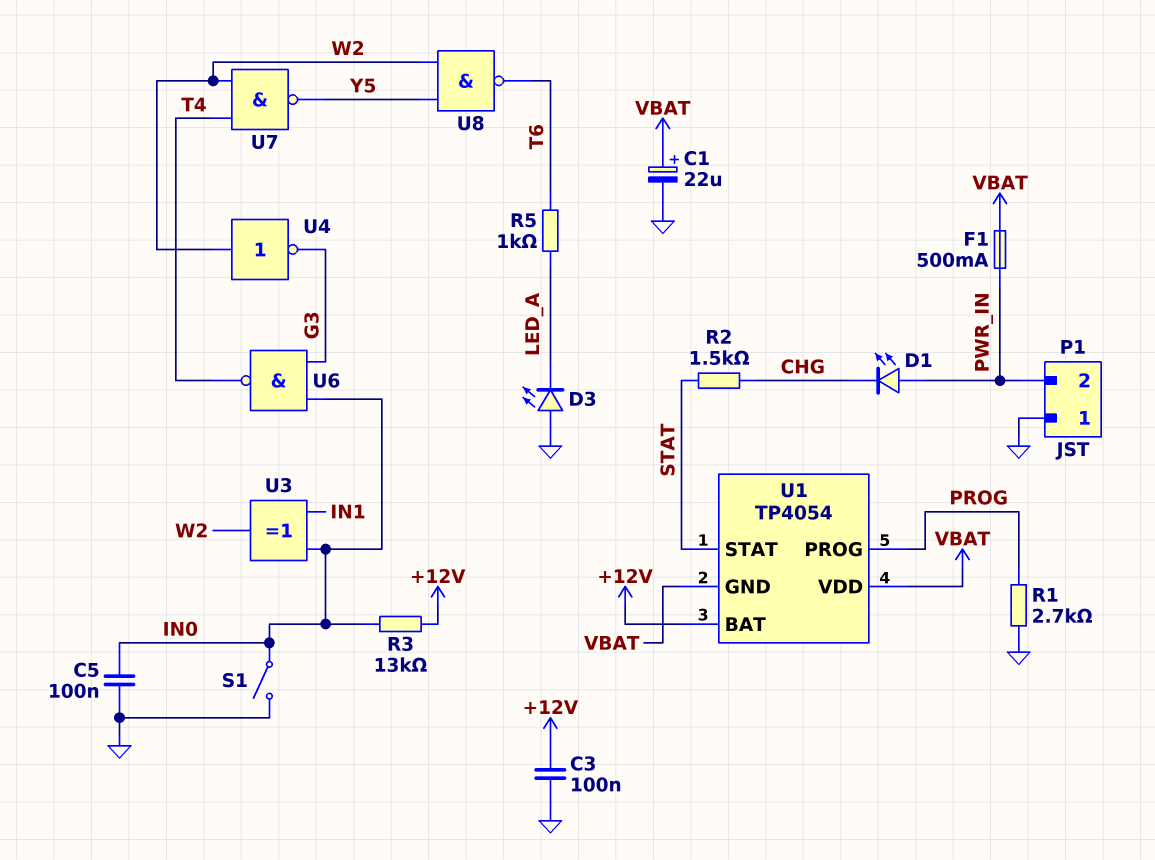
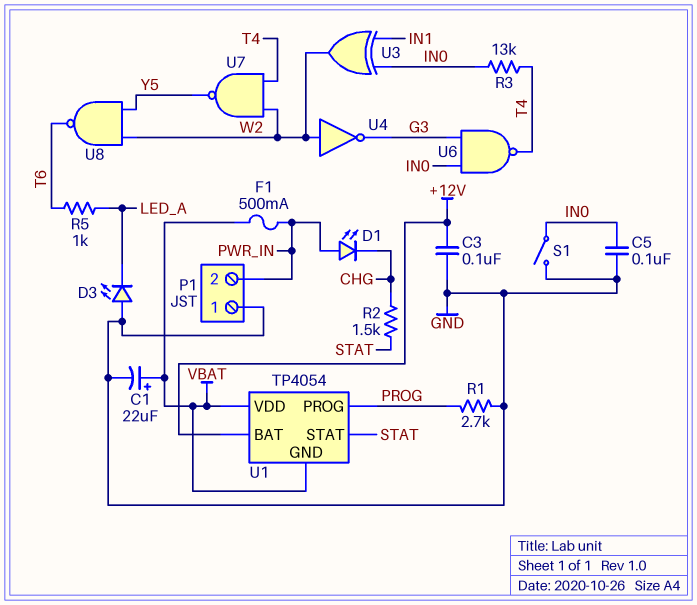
R3: 13k (+12V, IN0) -> 13k (IN0, T4)

